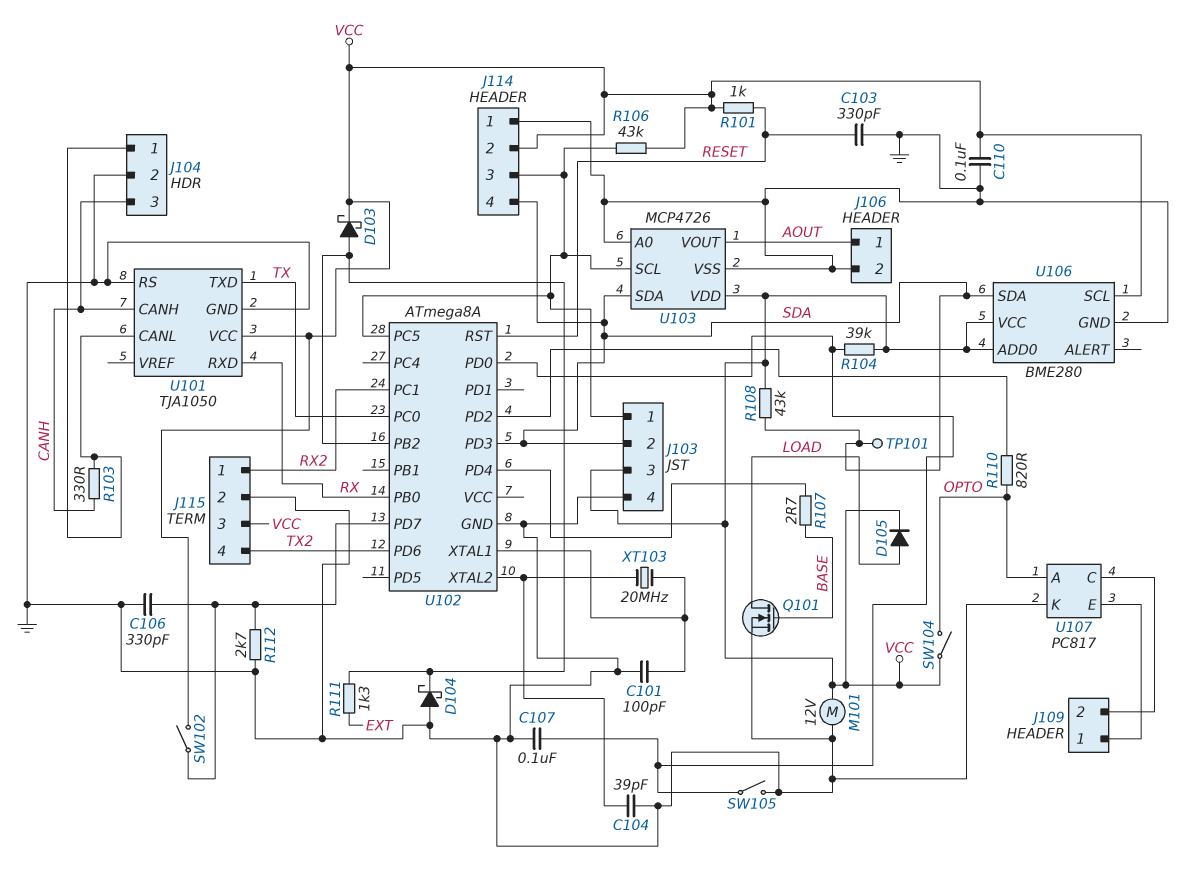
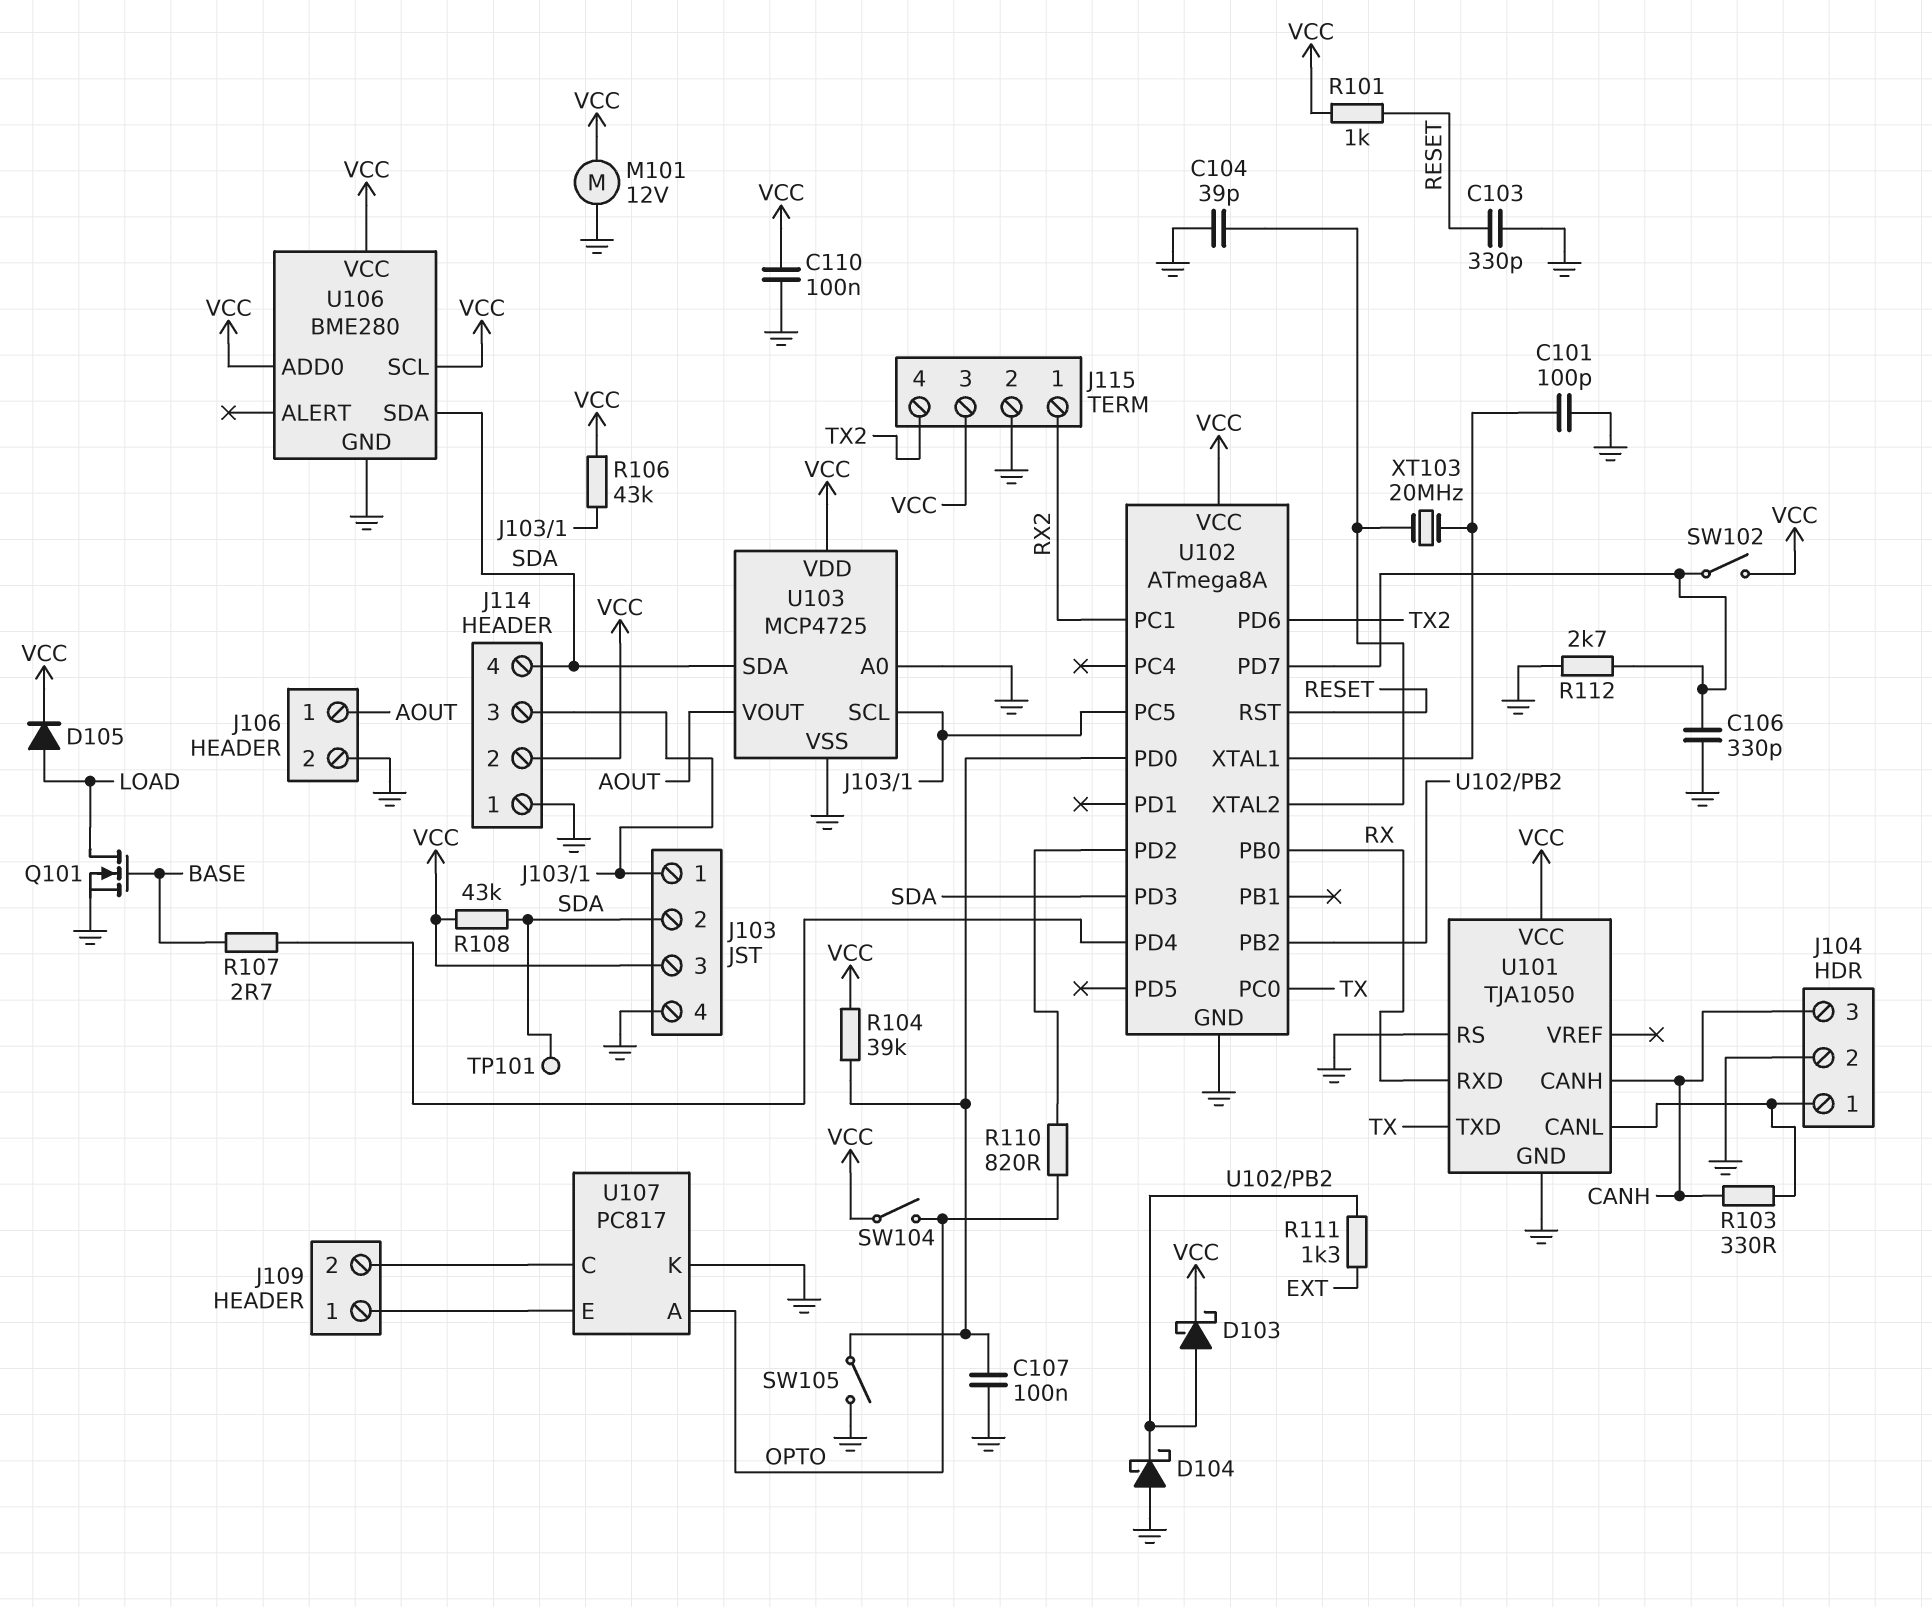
U102 pin VCC: none -> VCC
U103: MCP4726 -> MCP4725

